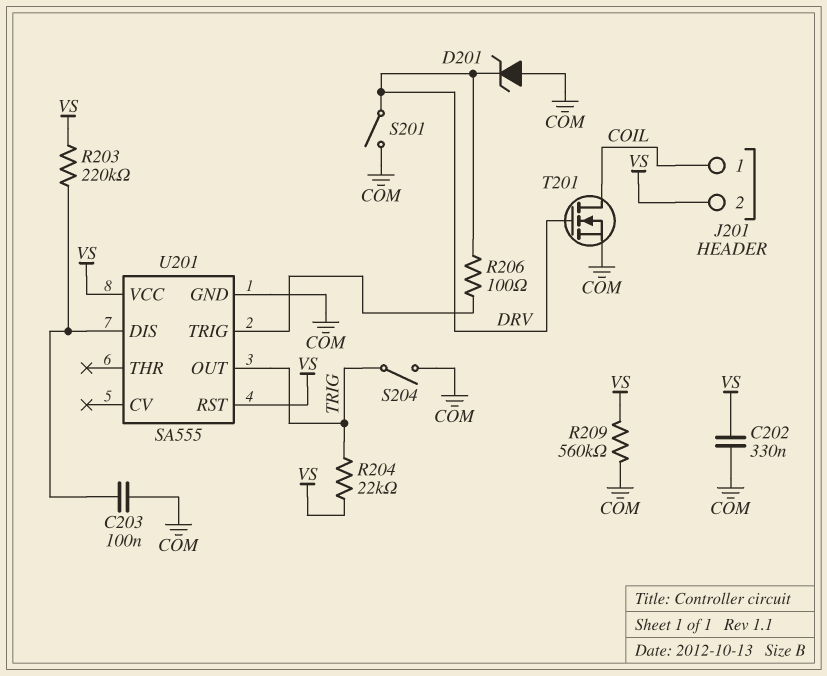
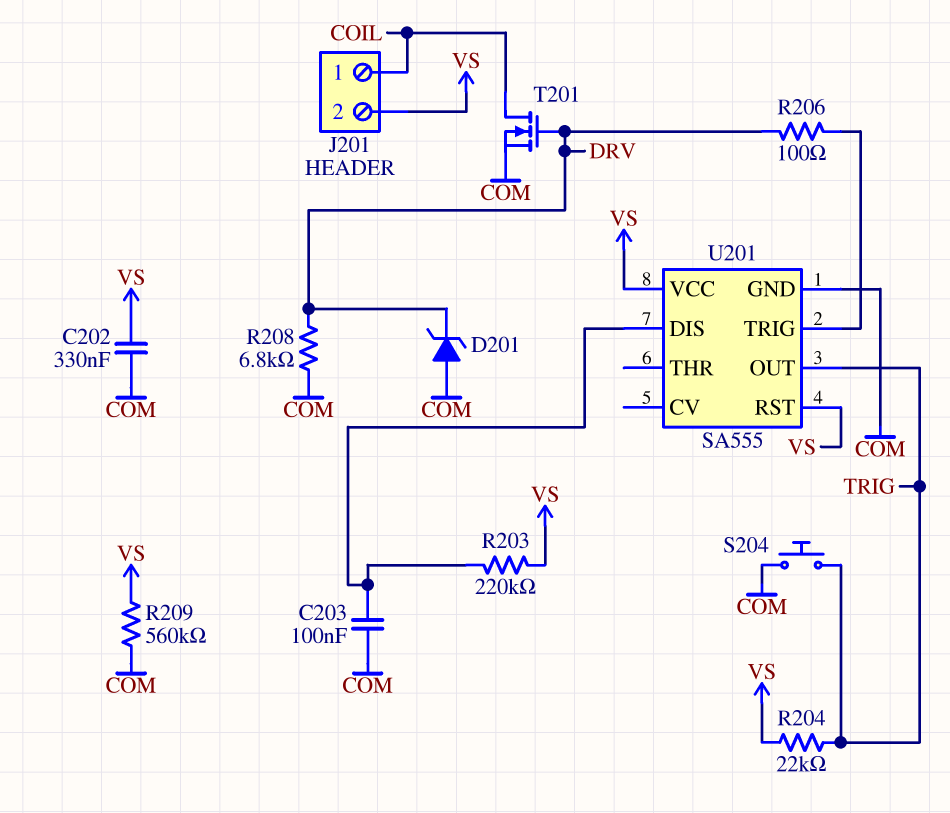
R208: none -> 6.8k (COM, DRV)
S201: switch (COM, DRV) -> none
S204: switch (COM, TRIG) -> button (COM, TRIG)

